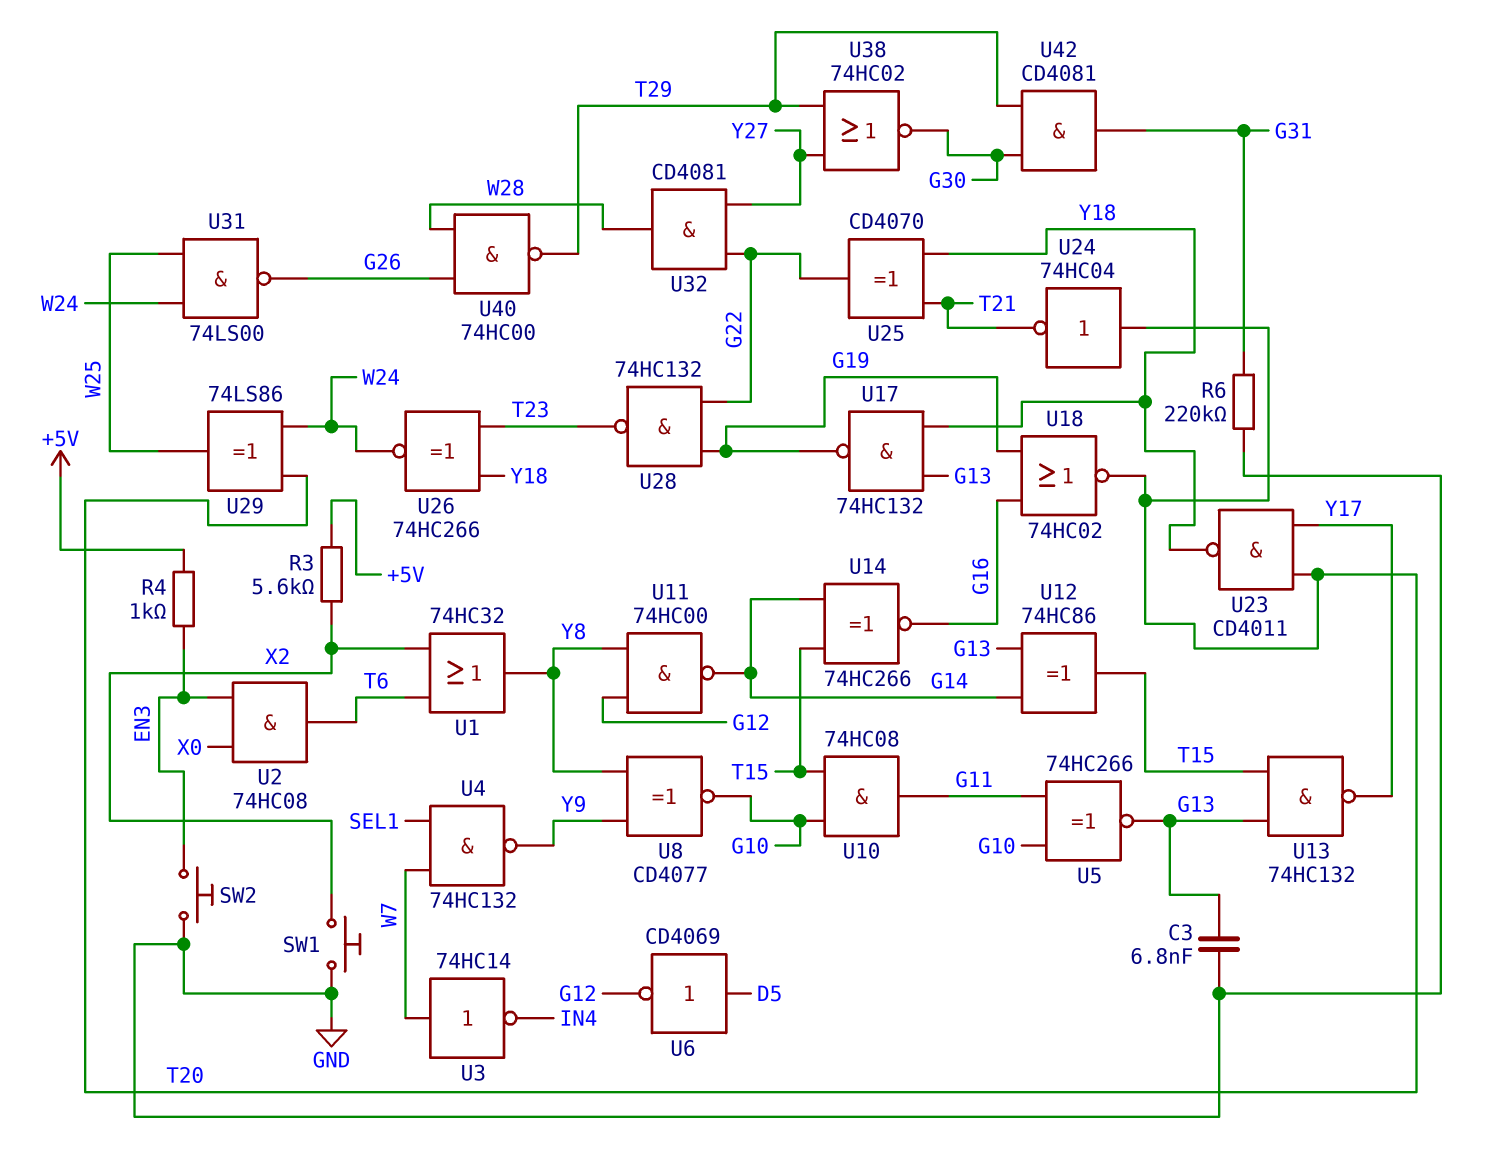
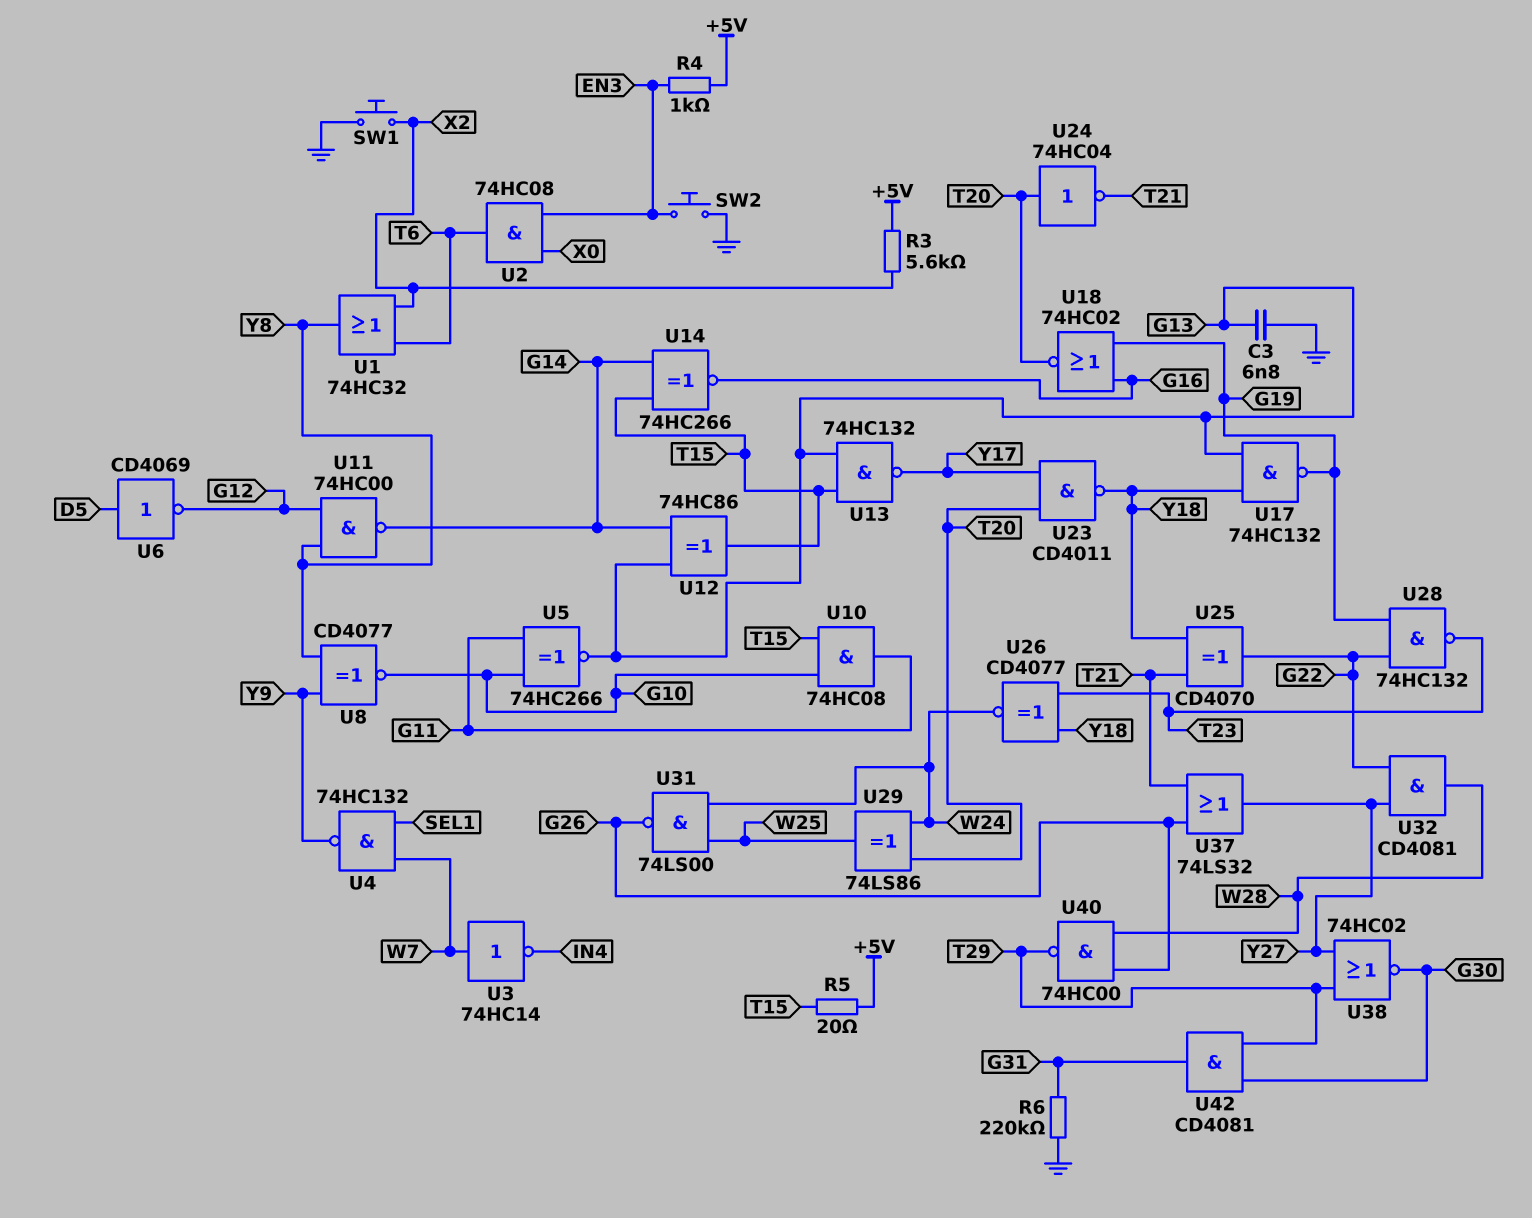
R5: none -> 20 (+5V, T15)
U26: XNOR 74HC266 (in T23, in Y18, out W24) -> XNOR CD4077 (in T23, in Y18, out W24)
U37: none -> OR 74LS32 (in G26, in T21, out Y27)

